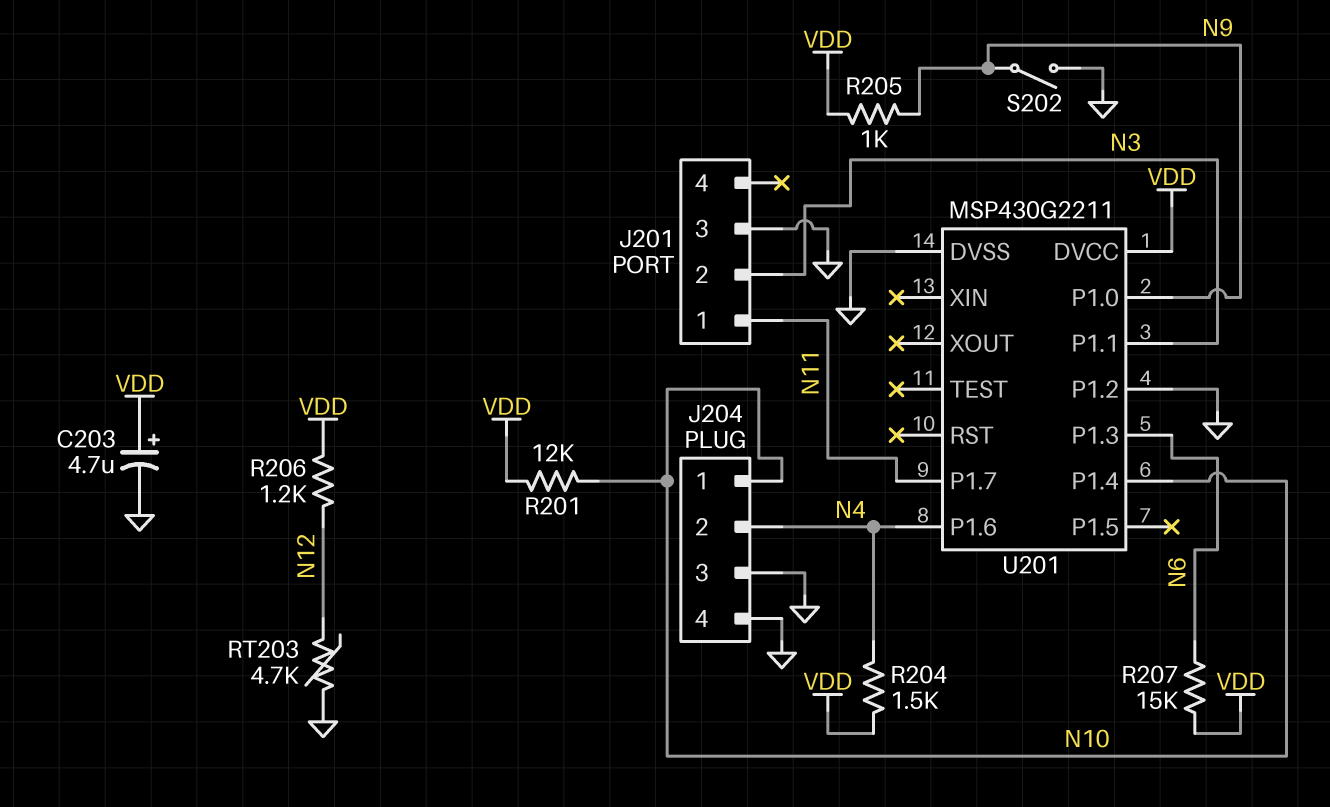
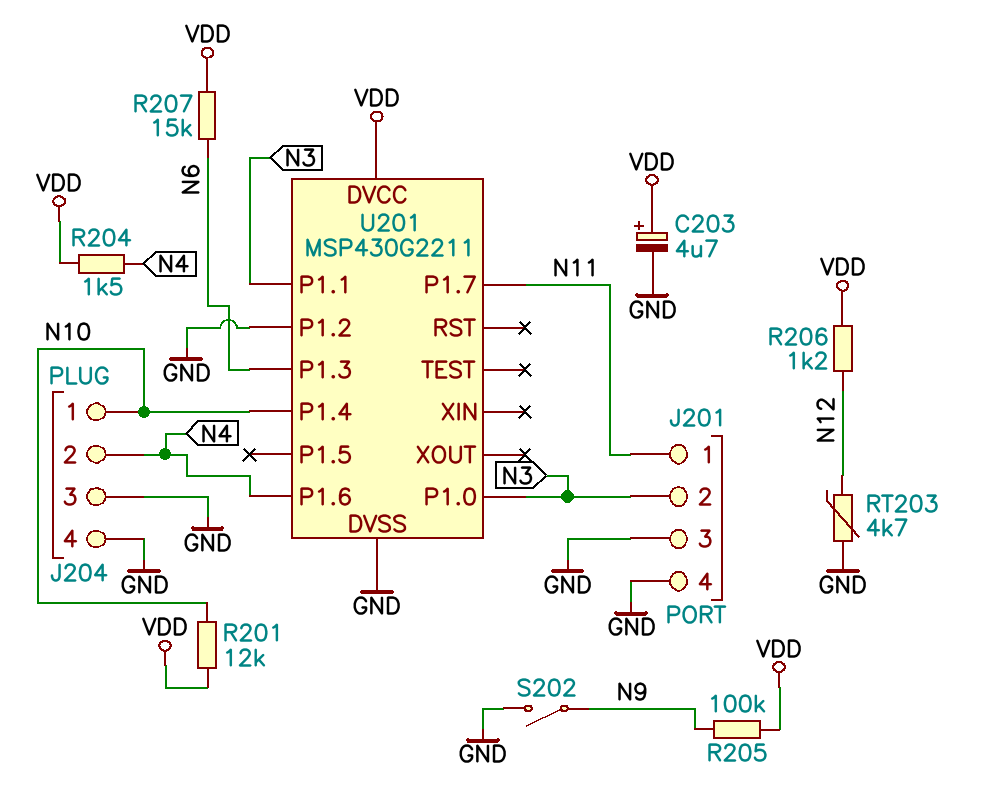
J201 pin 4: none -> GND
R205: 1k (N9, VDD) -> 100k (N9, VDD)
U201 pin P1.0: N9 -> N3

